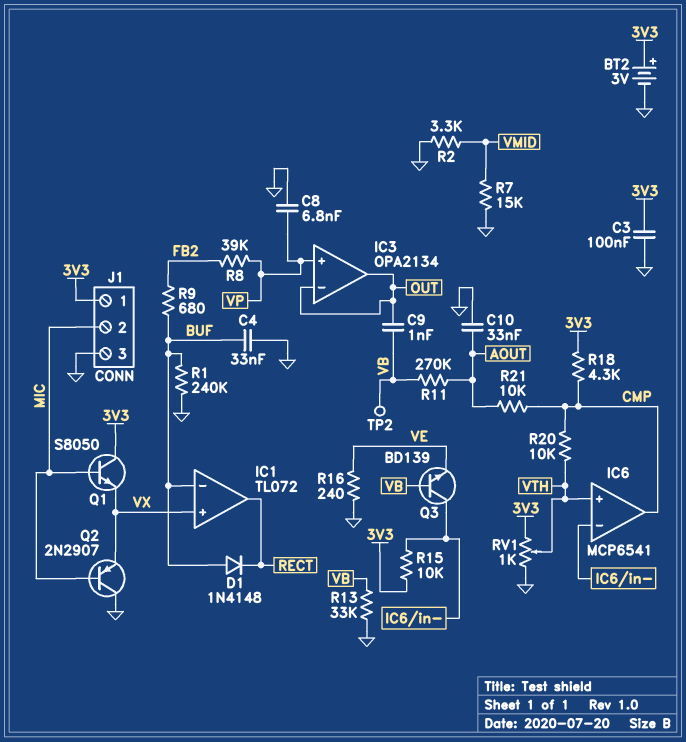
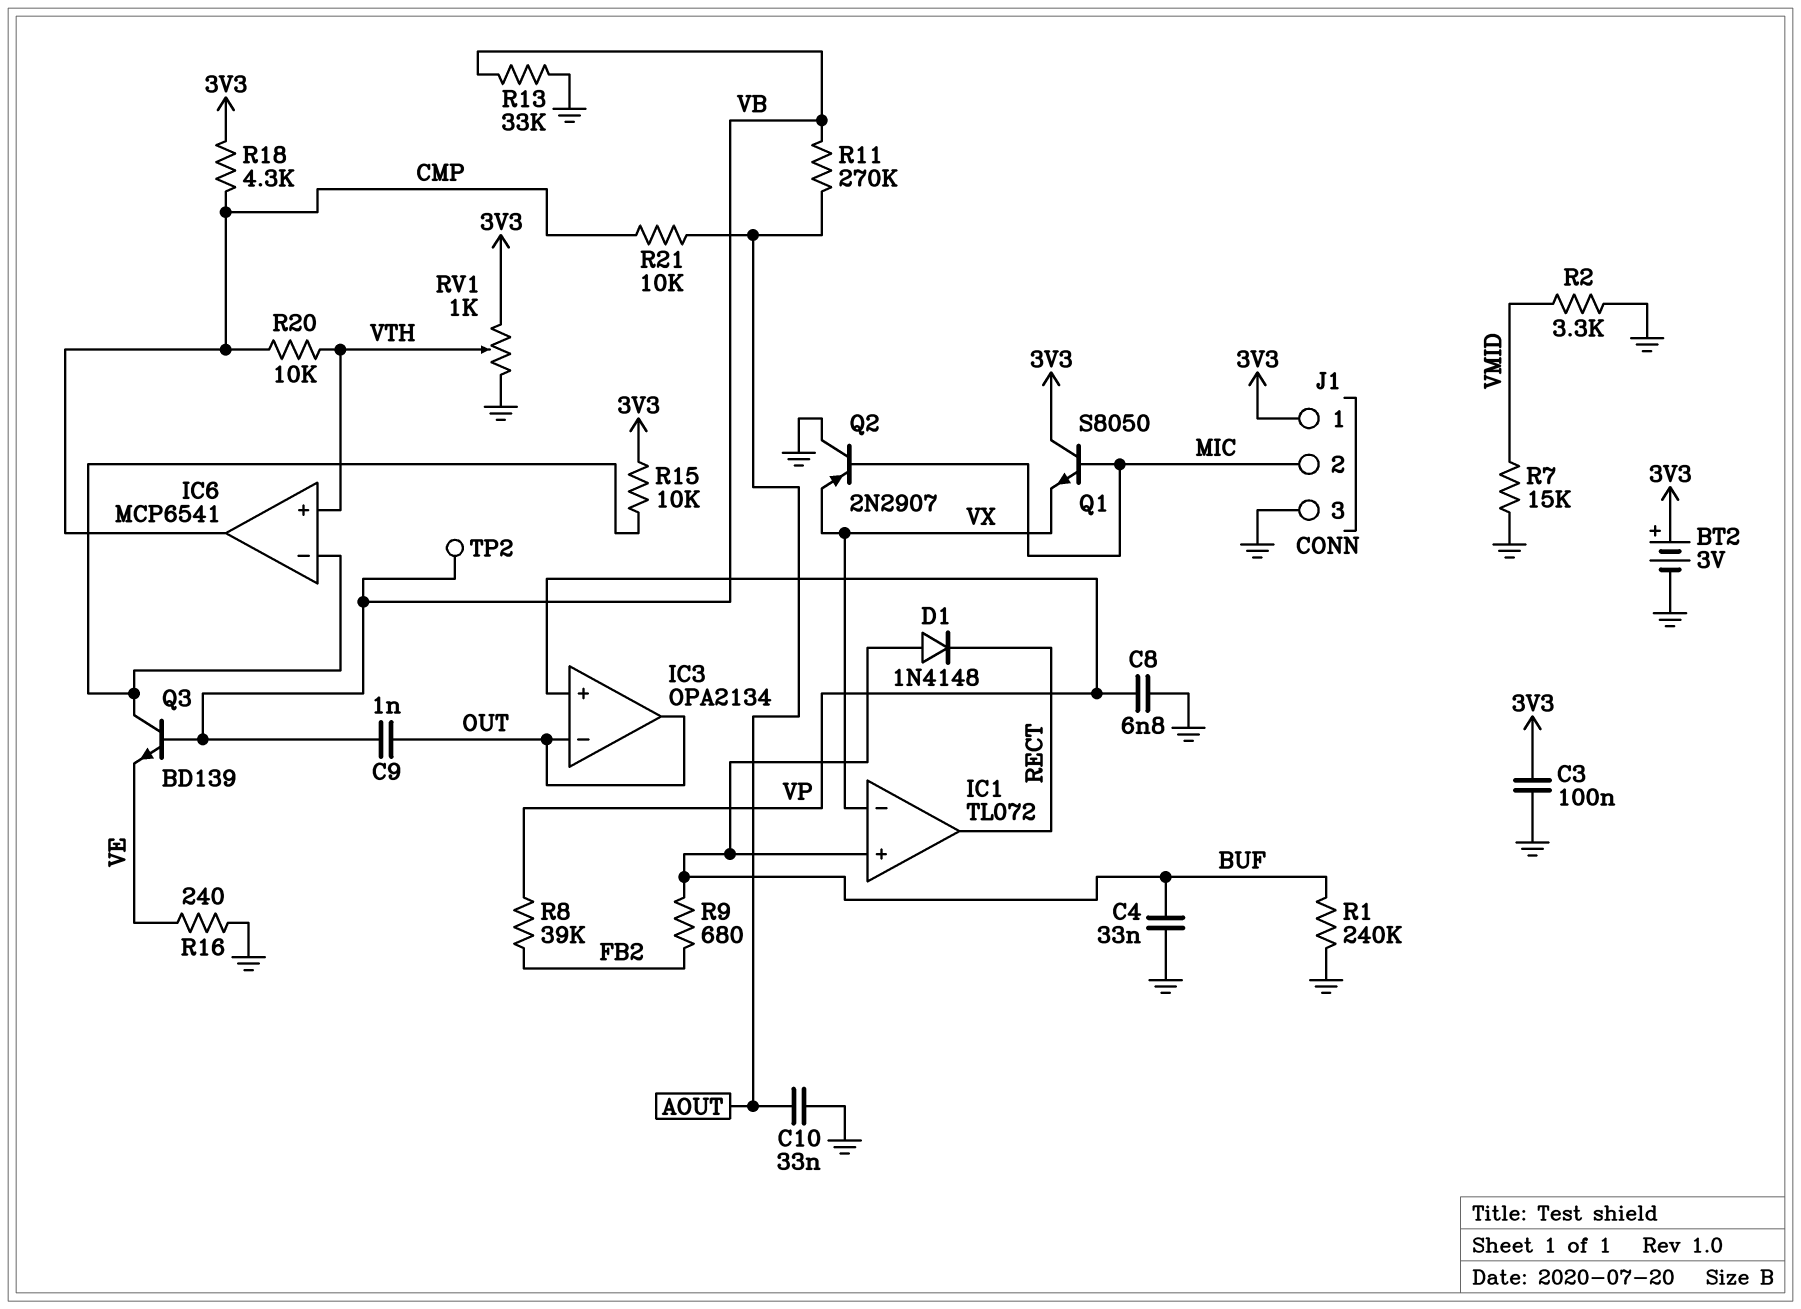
IC1 pin in+: VX -> BUF
IC1 pin in-: BUF -> VX

